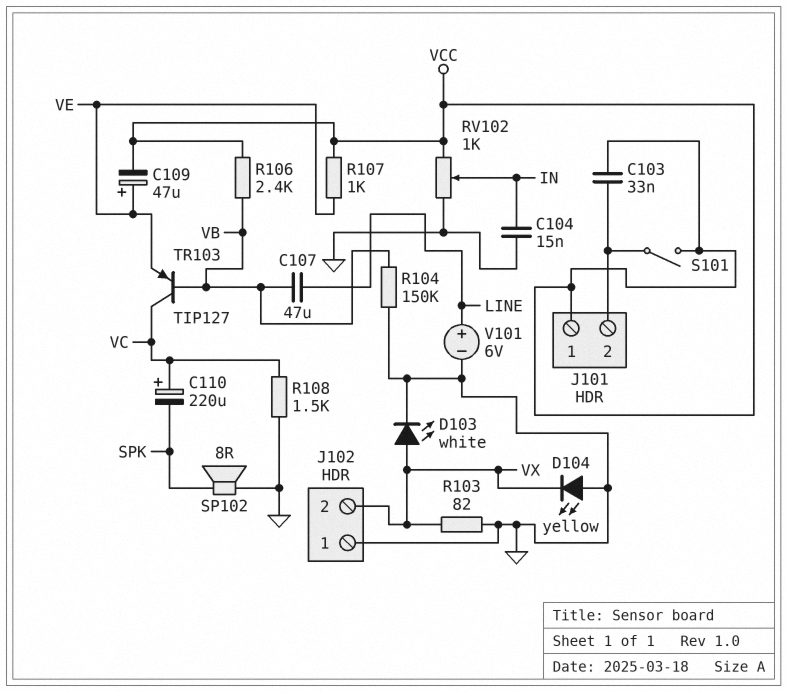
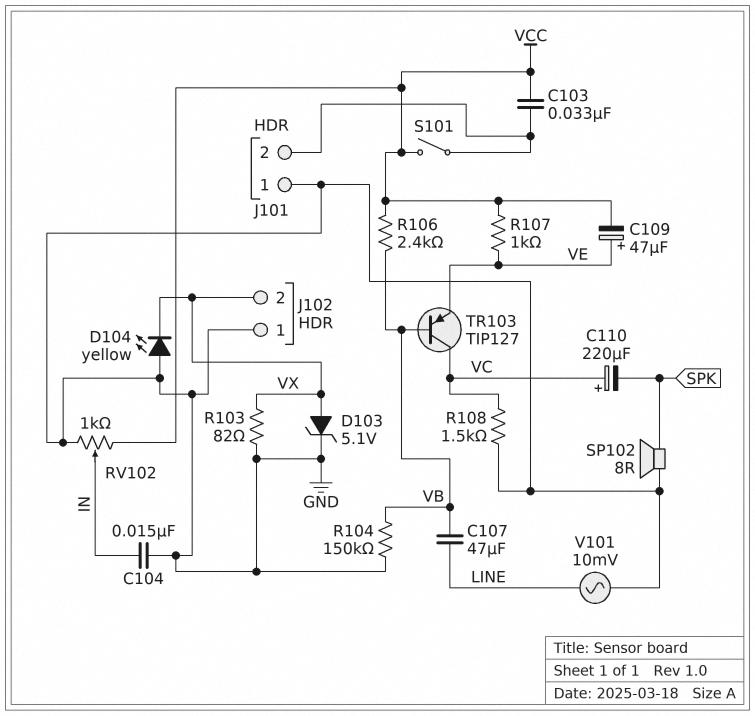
D103: LED white (A VX, K GND) -> zener 5.1V (A VX, K GND)
J101 pin 1: VCC -> GND
V101: 6V (plus LINE, minus GND) -> AC 10mV (GND, LINE)

